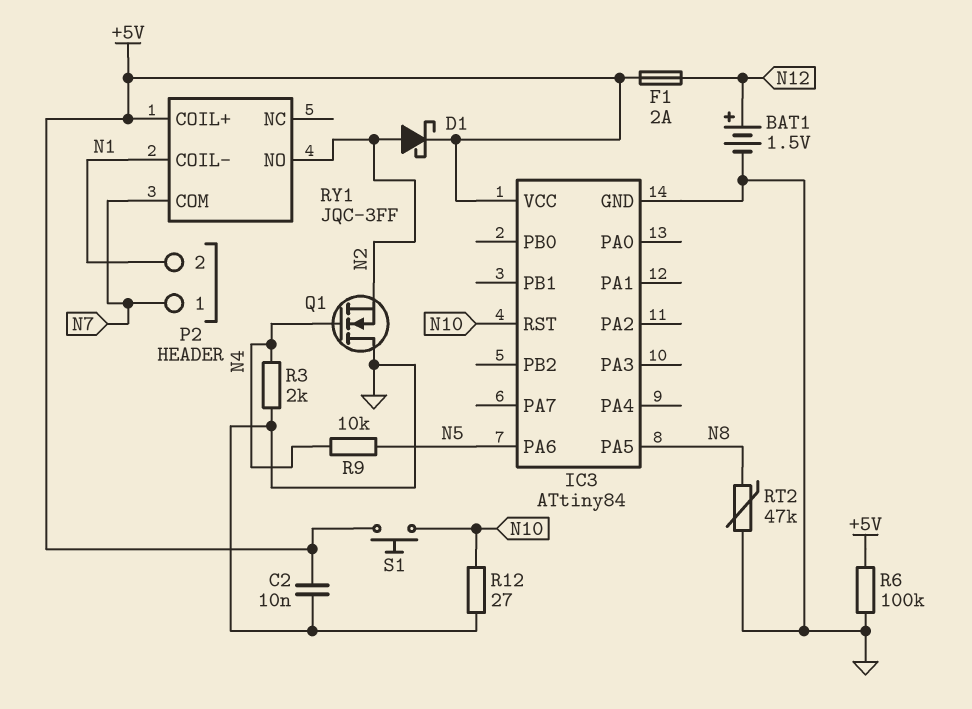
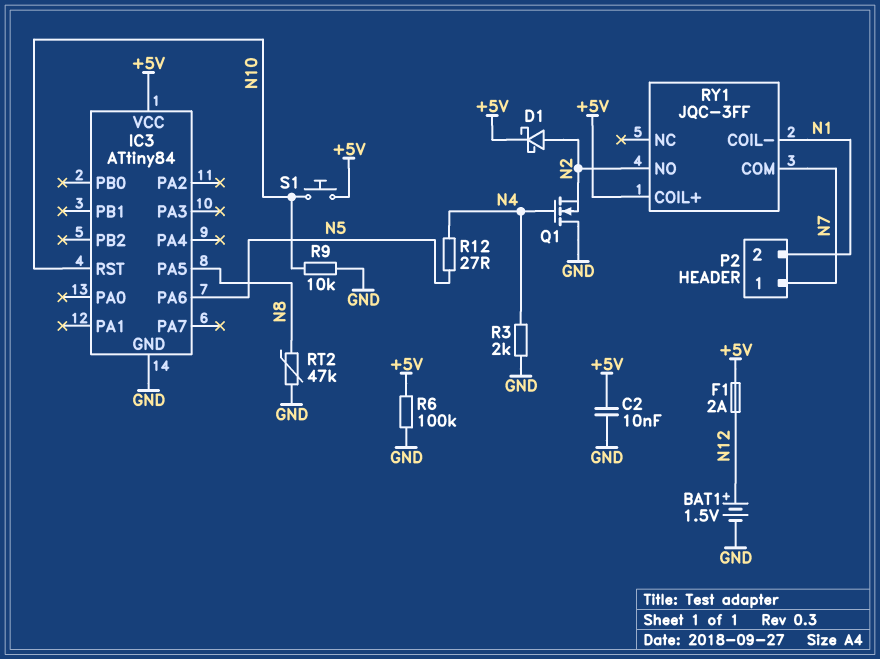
R9: 10k (N4, N5) -> 10k (GND, N10)
R12: 27 (GND, N10) -> 27 (N4, N5)

